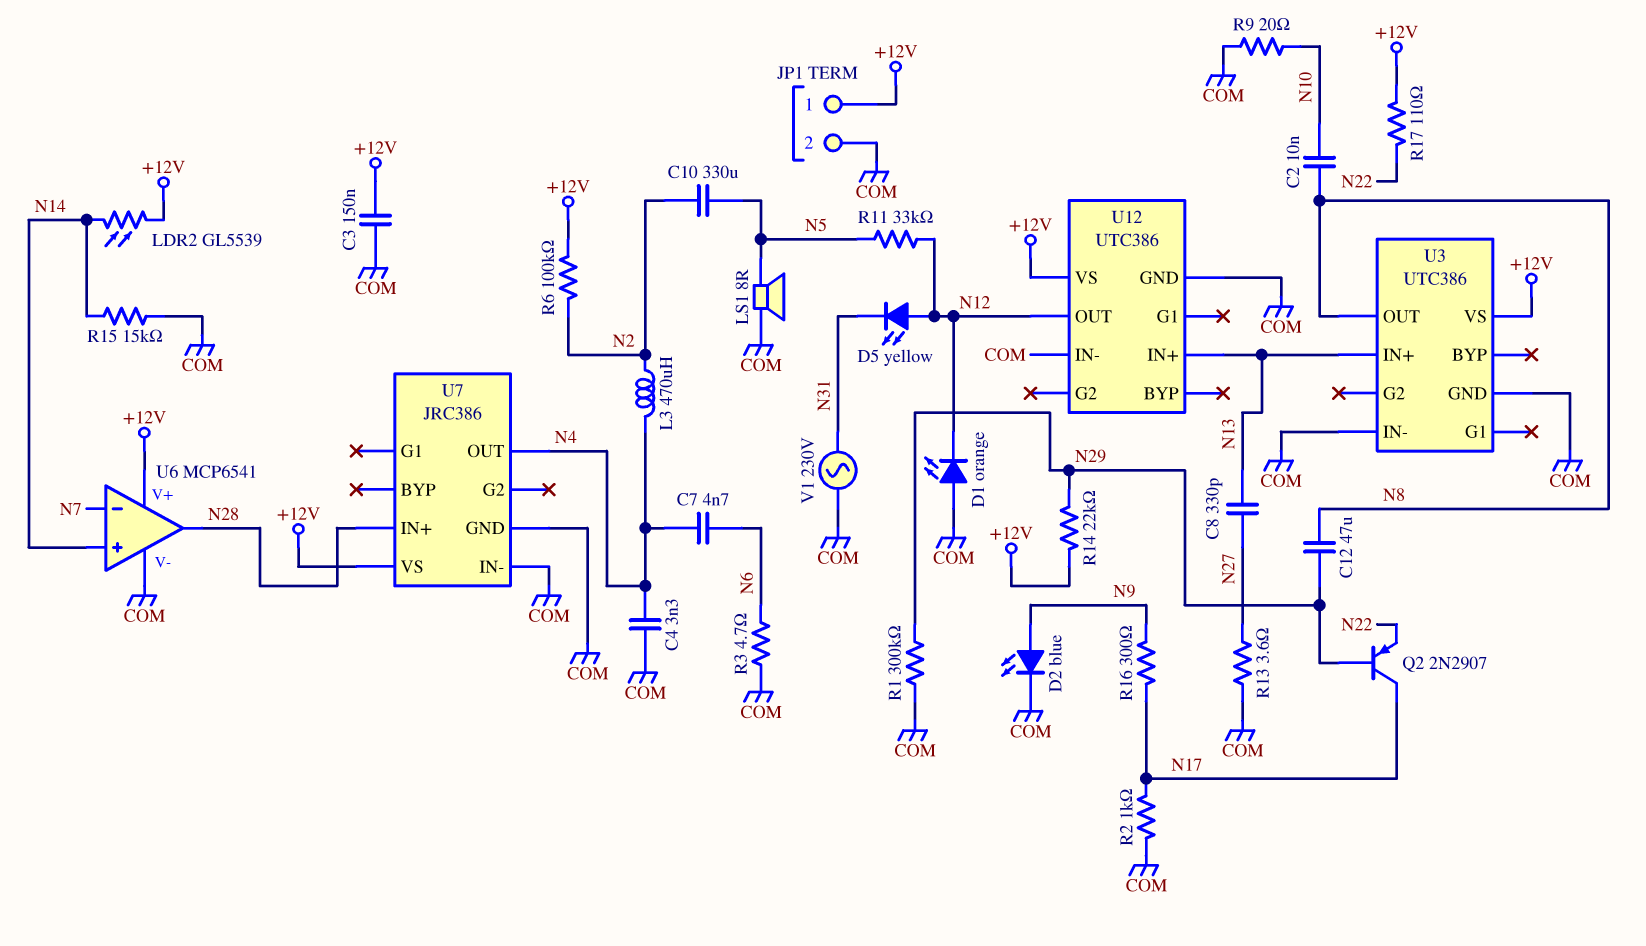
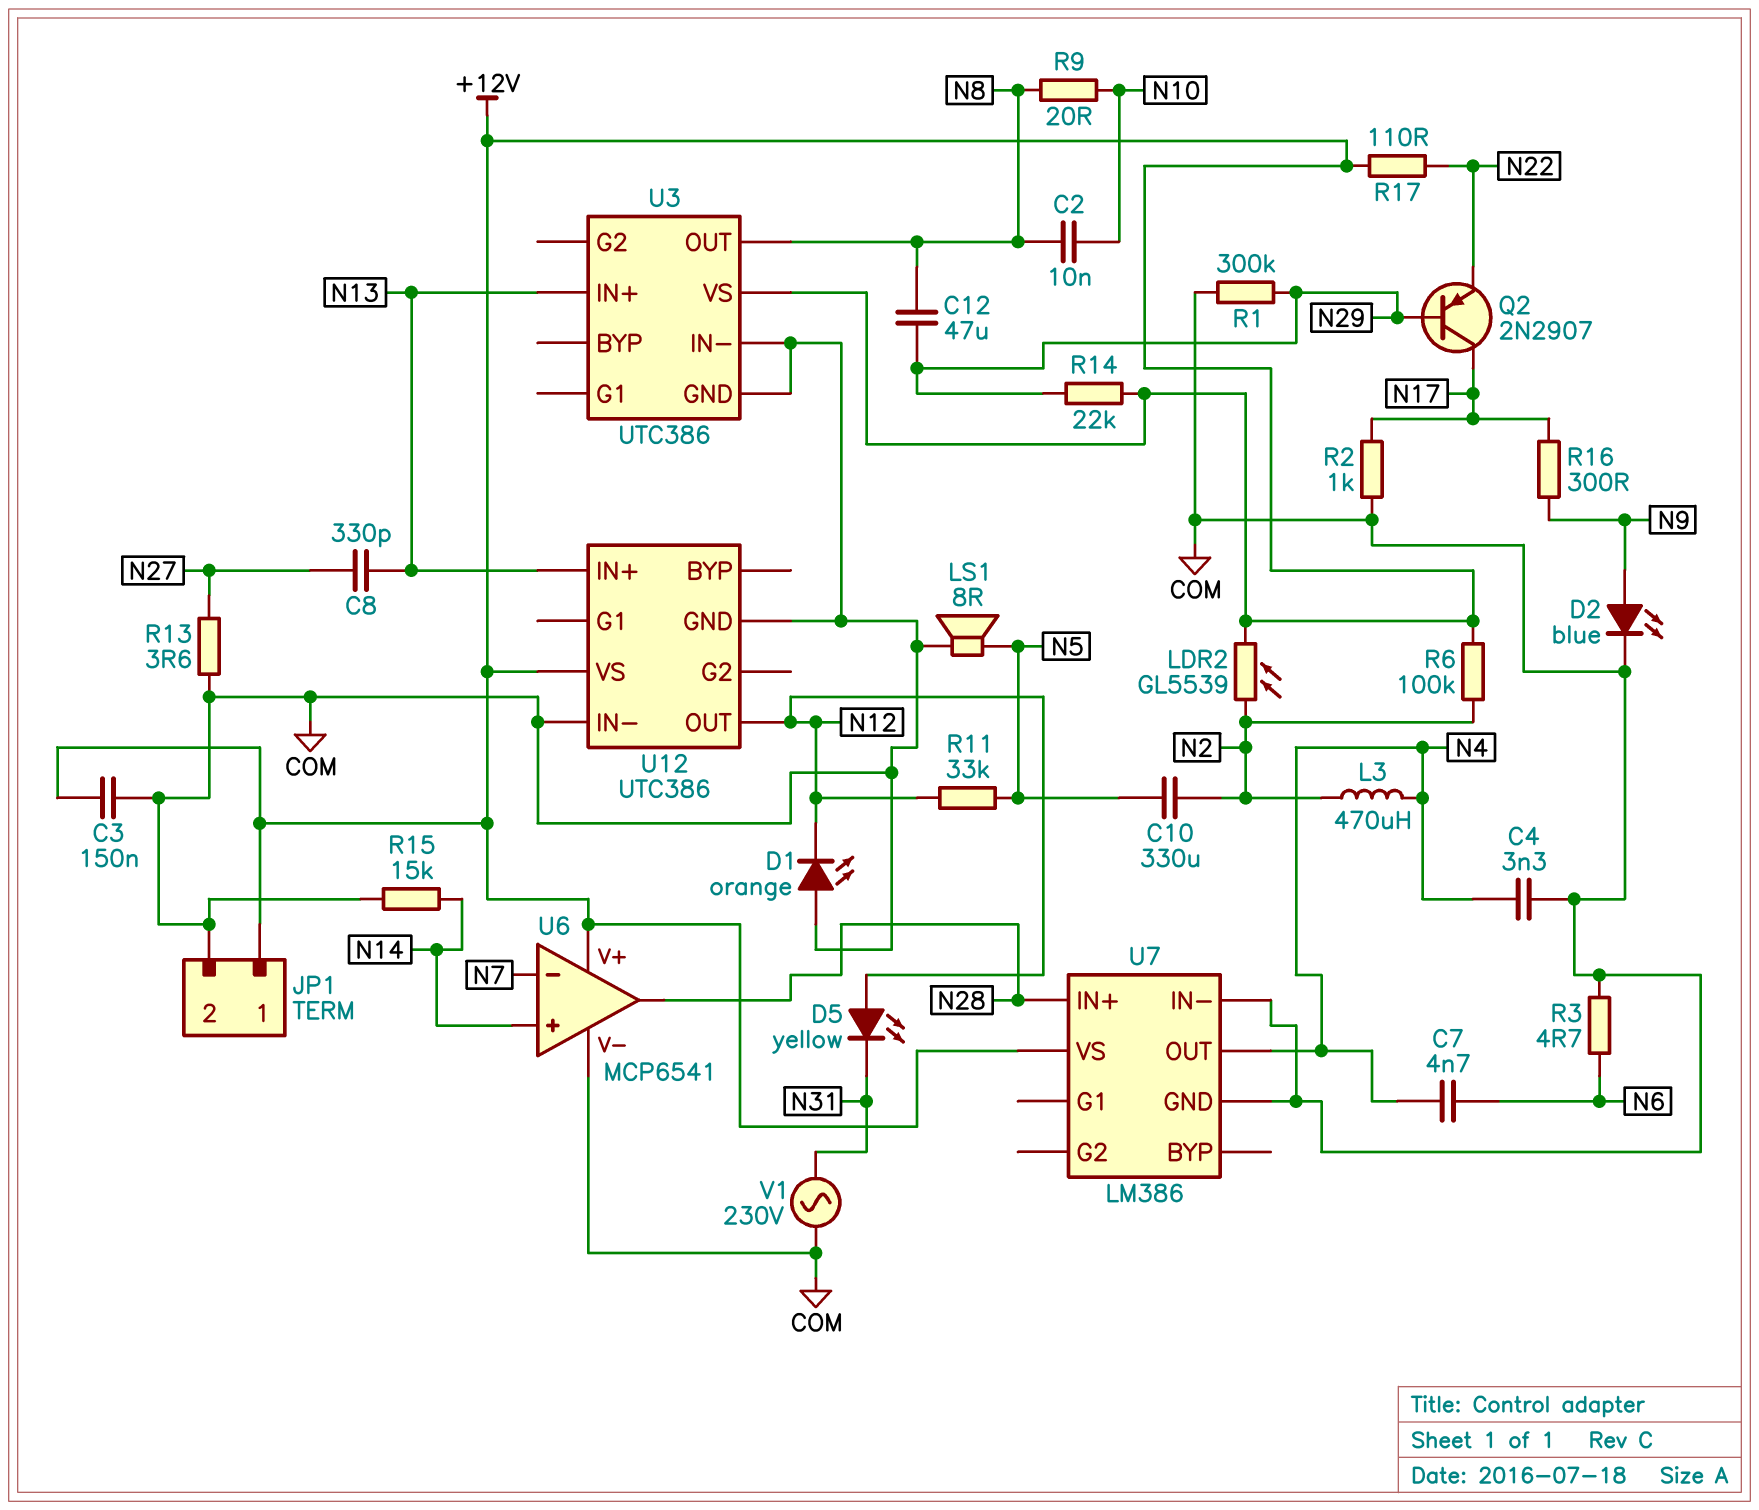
LDR2: GL5539 (+12V, N14) -> GL5539 (+12V, N2)
R9: 20 (COM, N10) -> 20 (N8, N10)
U7: JRC386 -> LM386

